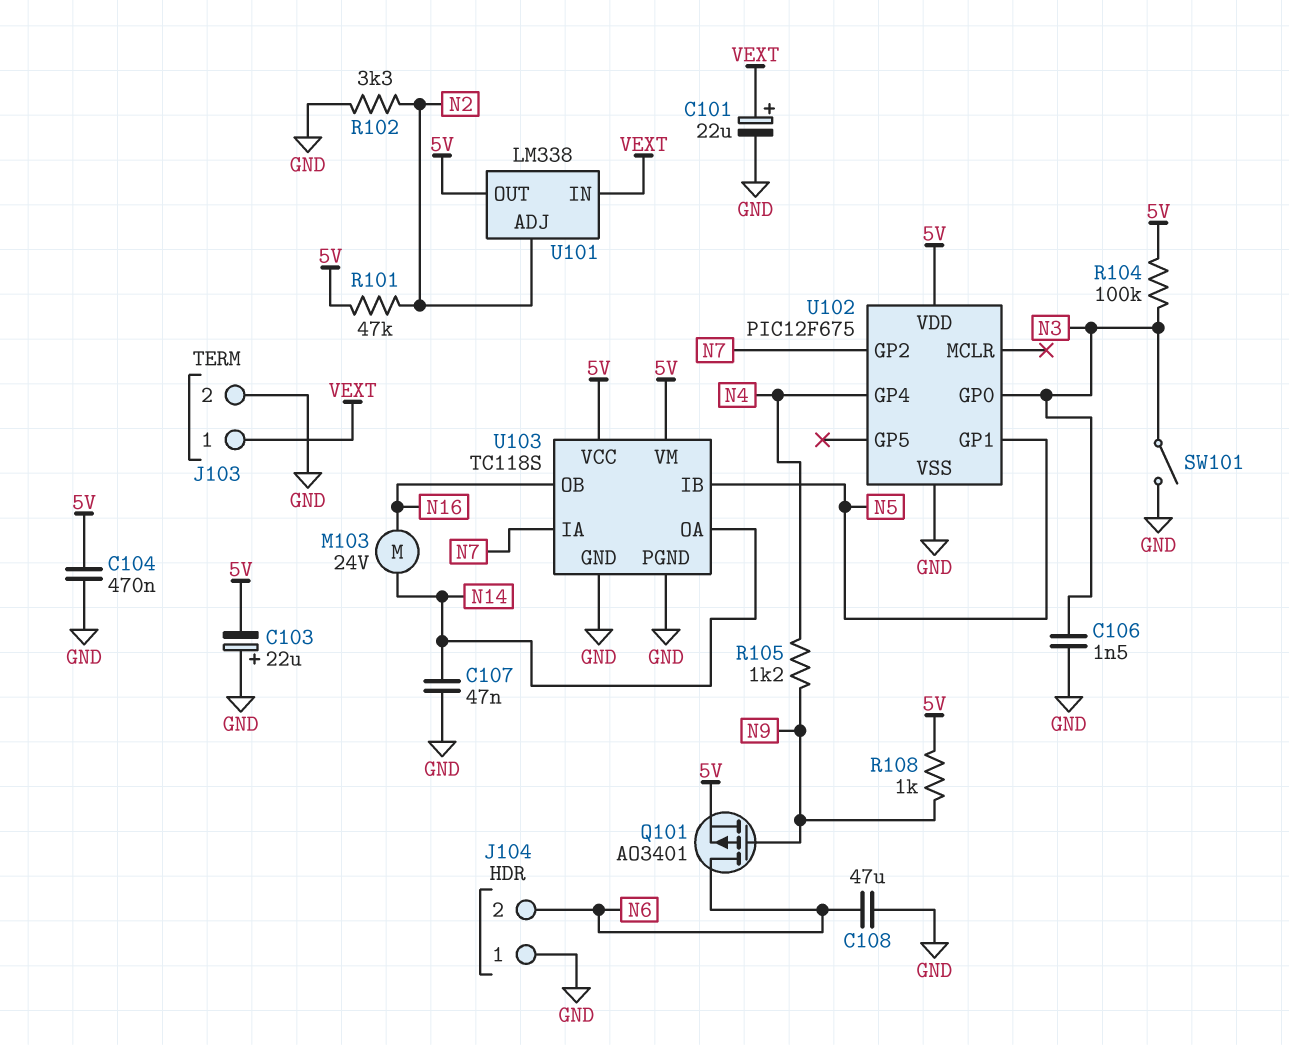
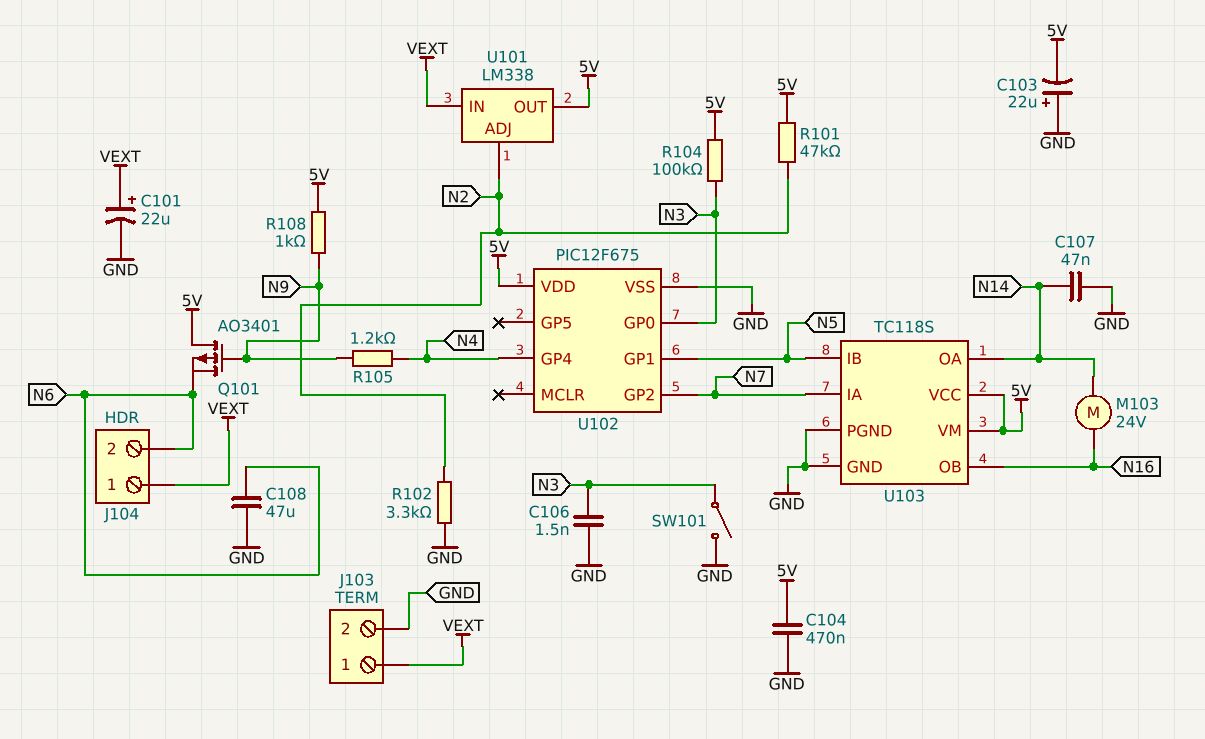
J104 pin 1: GND -> VEXT
Q101: PMOS AO3401 (G N9, D N6, S 5V) -> PMOS AO3401 (G N9, D 5V, S N6)

